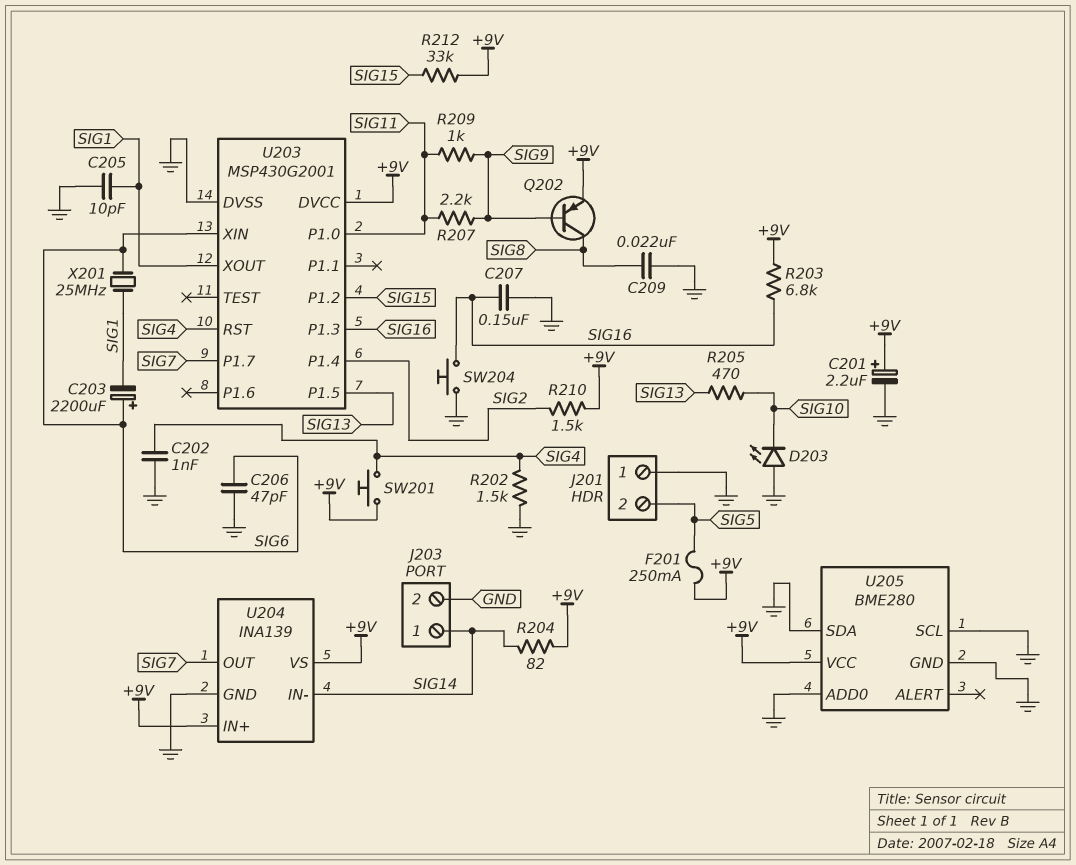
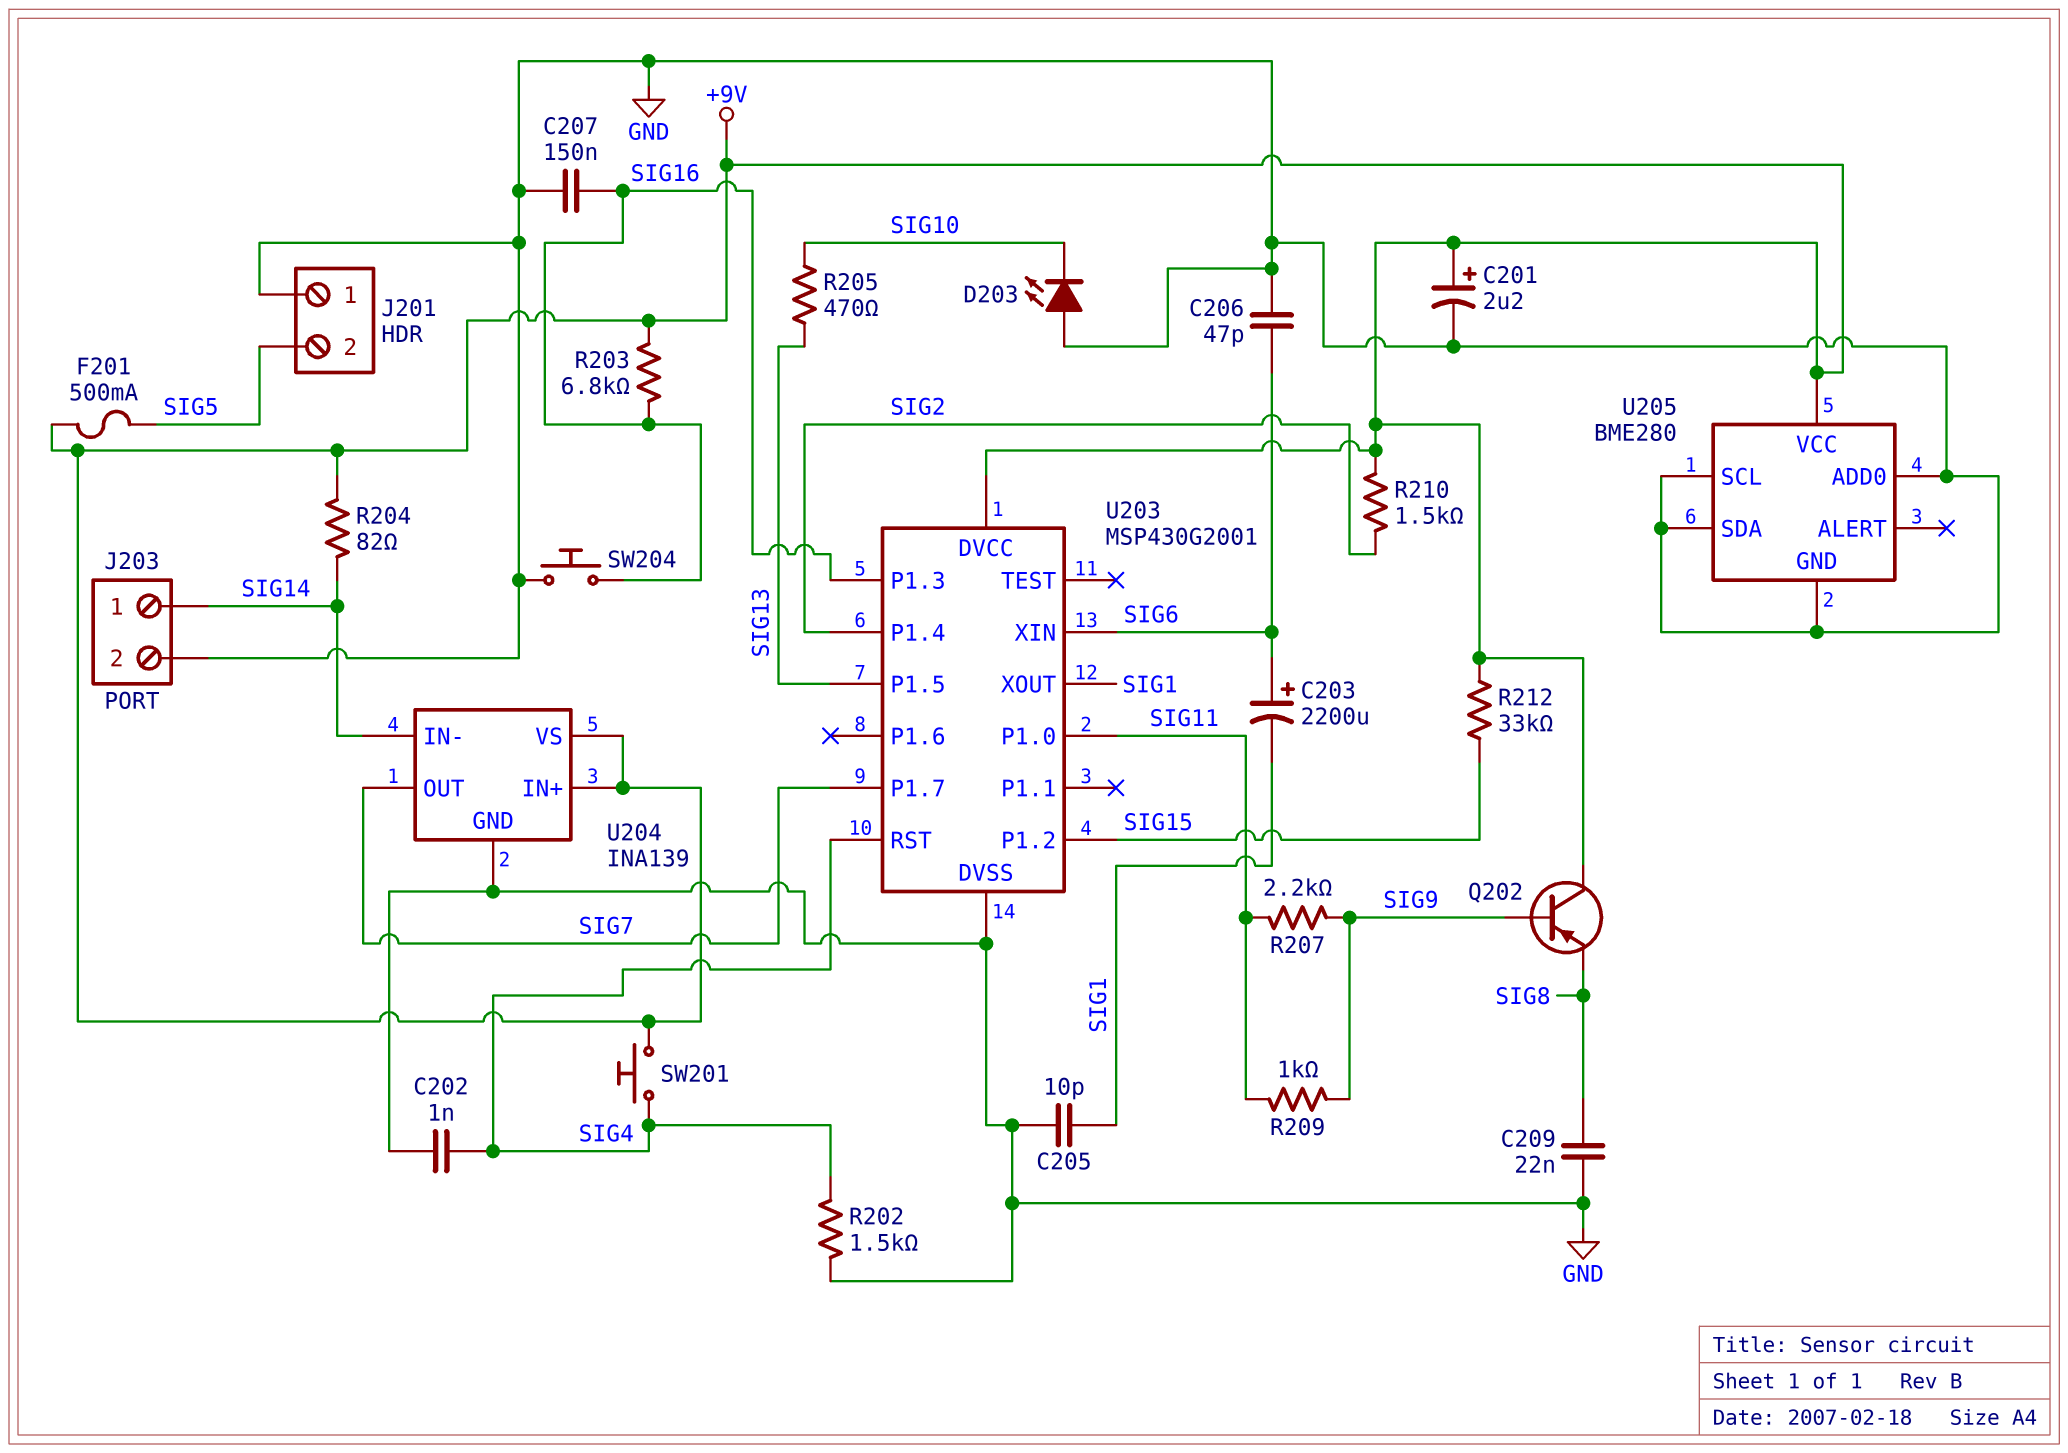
F201: 250mA (+9V, SIG5) -> 500mA (+9V, SIG5)
Q202: PNP (B SIG9, C SIG8, E +9V) -> PNP (B SIG9, C +9V, E SIG8)
X201: 25MHz (SIG1, SIG6) -> none

